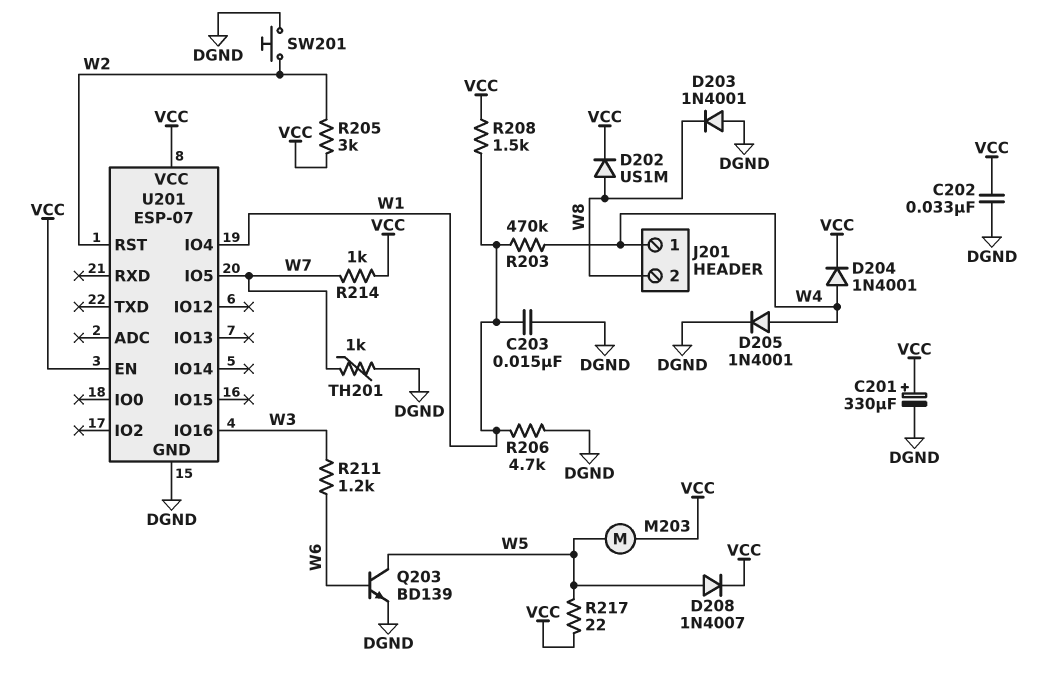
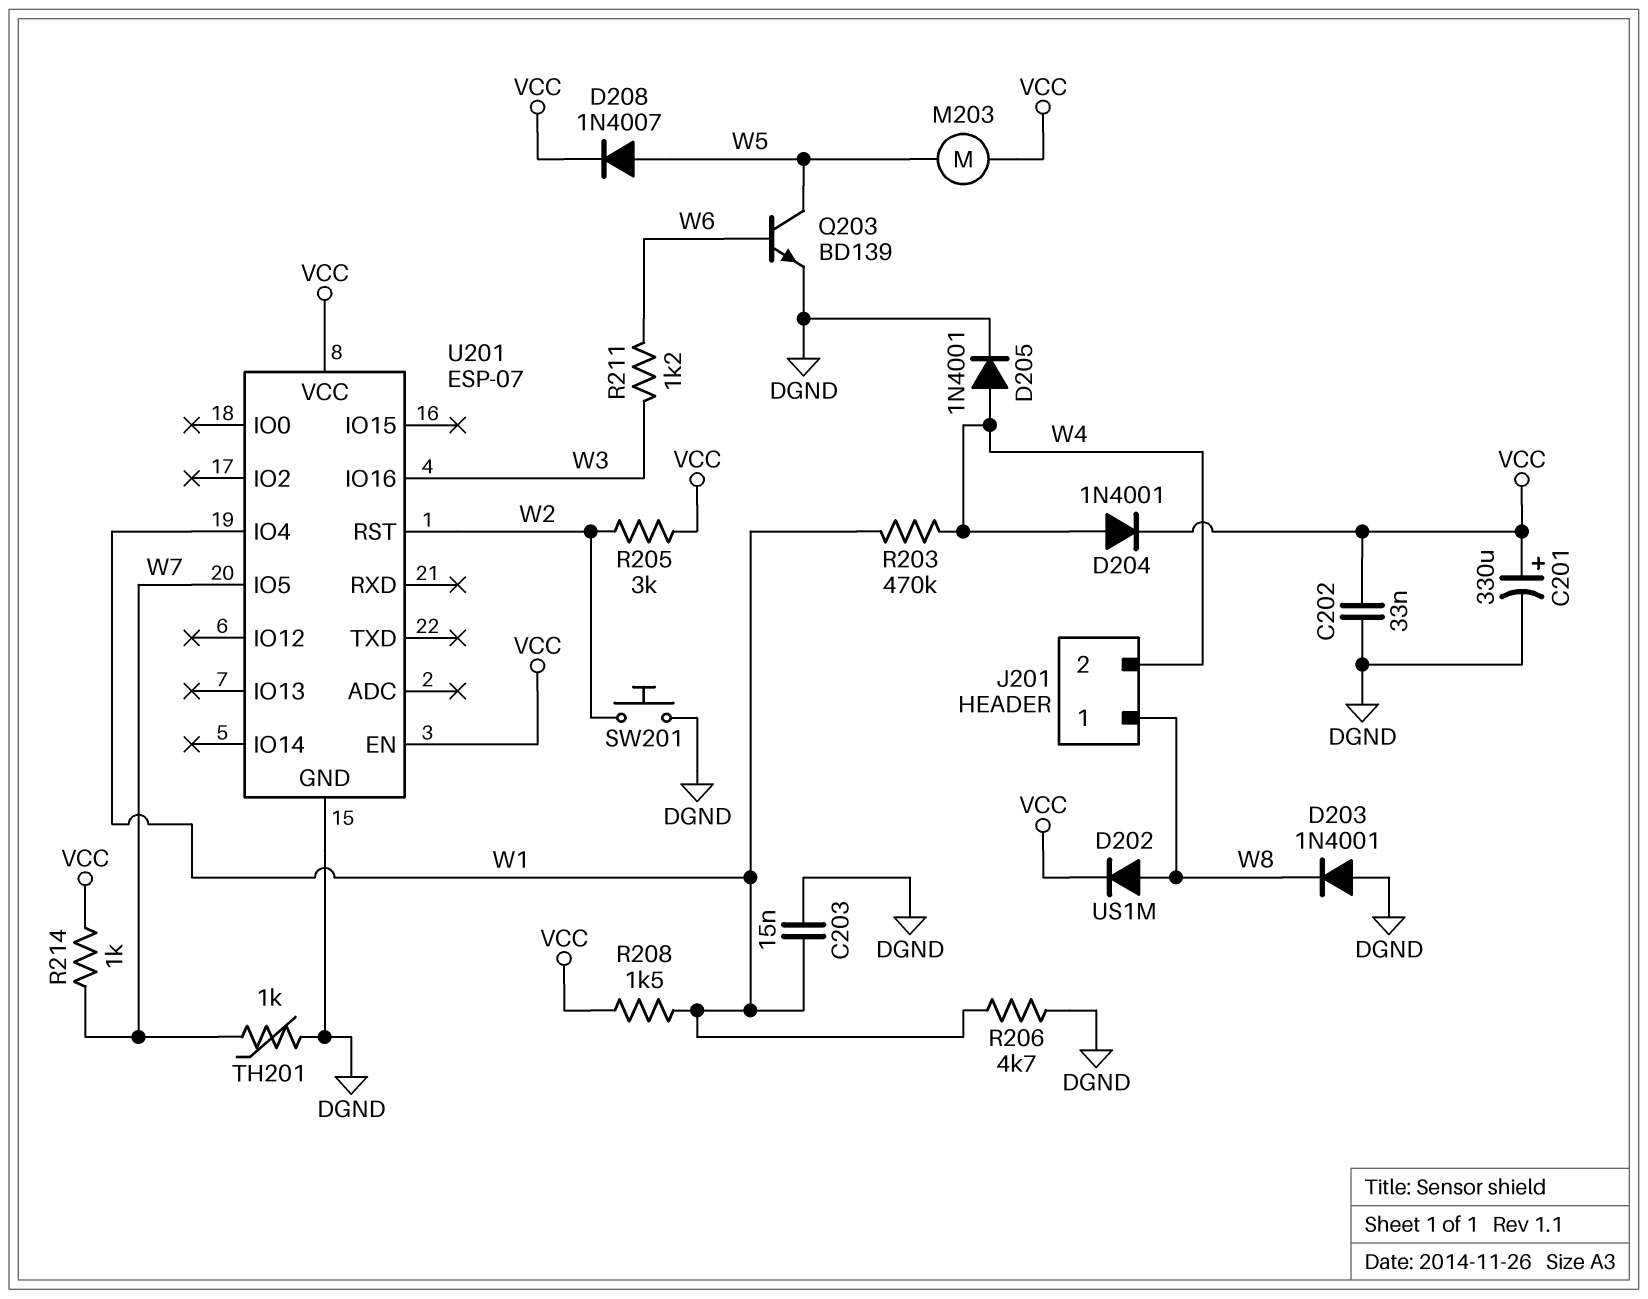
J201 pin 1: W4 -> W8
J201 pin 2: W8 -> W4
R217: 22 (VCC, W5) -> none

